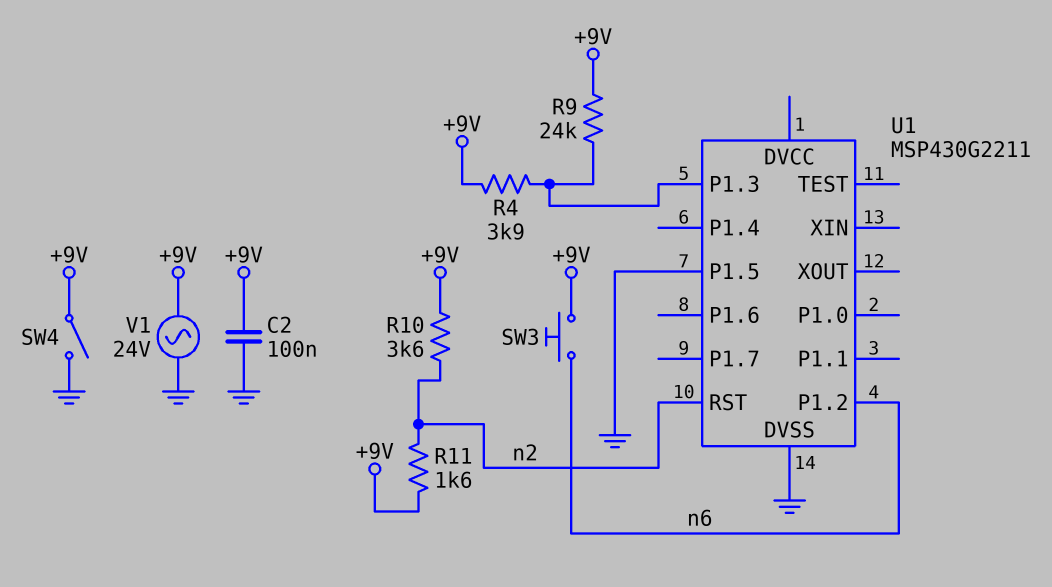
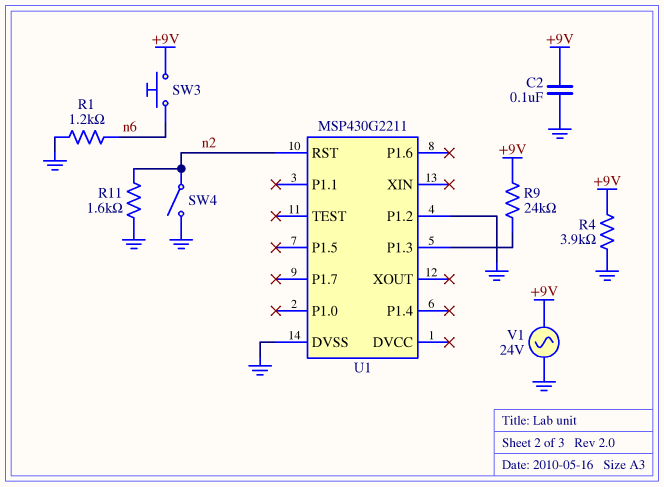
R1: none -> 1.2k (GND, n6)
R4: 3.9k (+9V, U1/P1.3) -> 3.9k (+9V, GND)
R10: 3.6k (+9V, n2) -> none
R11: 1.6k (+9V, n2) -> 1.6k (GND, n2)
SW4: switch (+9V, GND) -> switch (GND, n2)
U1 pin P1.2: n6 -> GND
U1 pin P1.5: GND -> none

